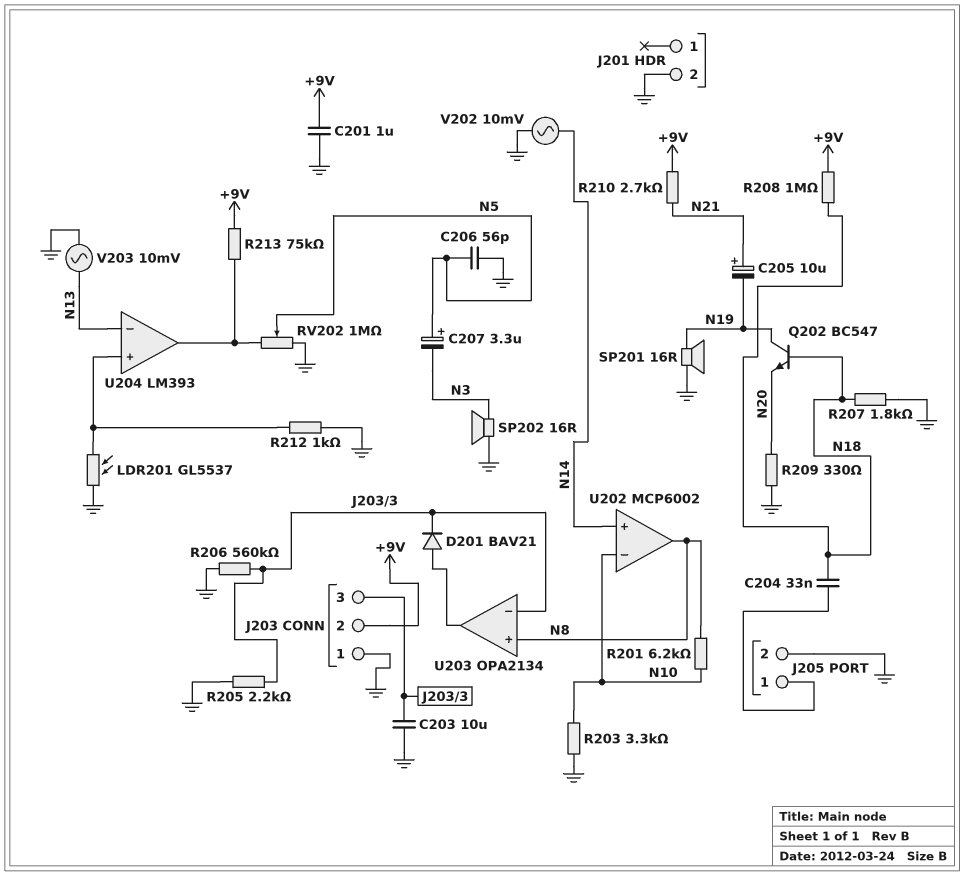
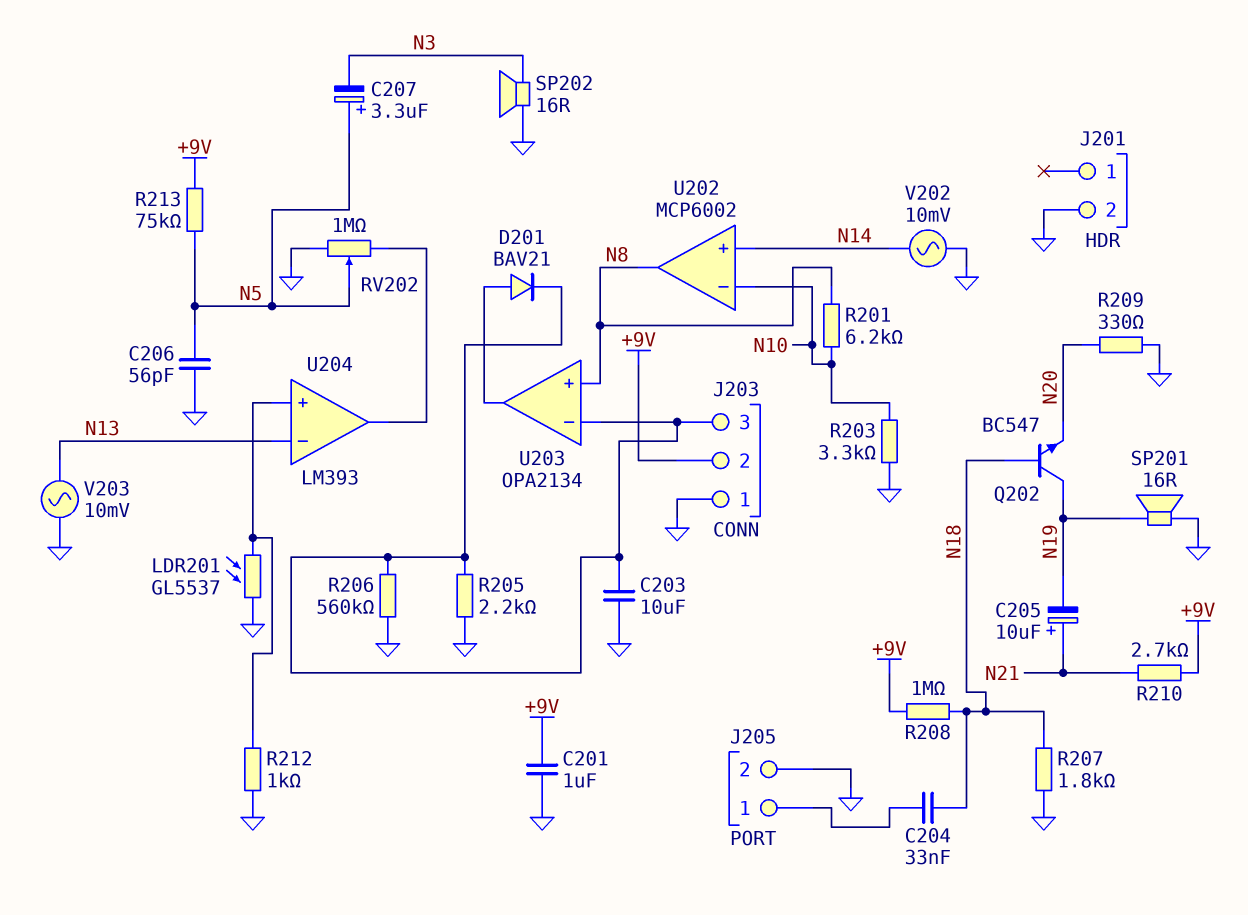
R213: 75k (+9V, U204/out) -> 75k (+9V, N5)

